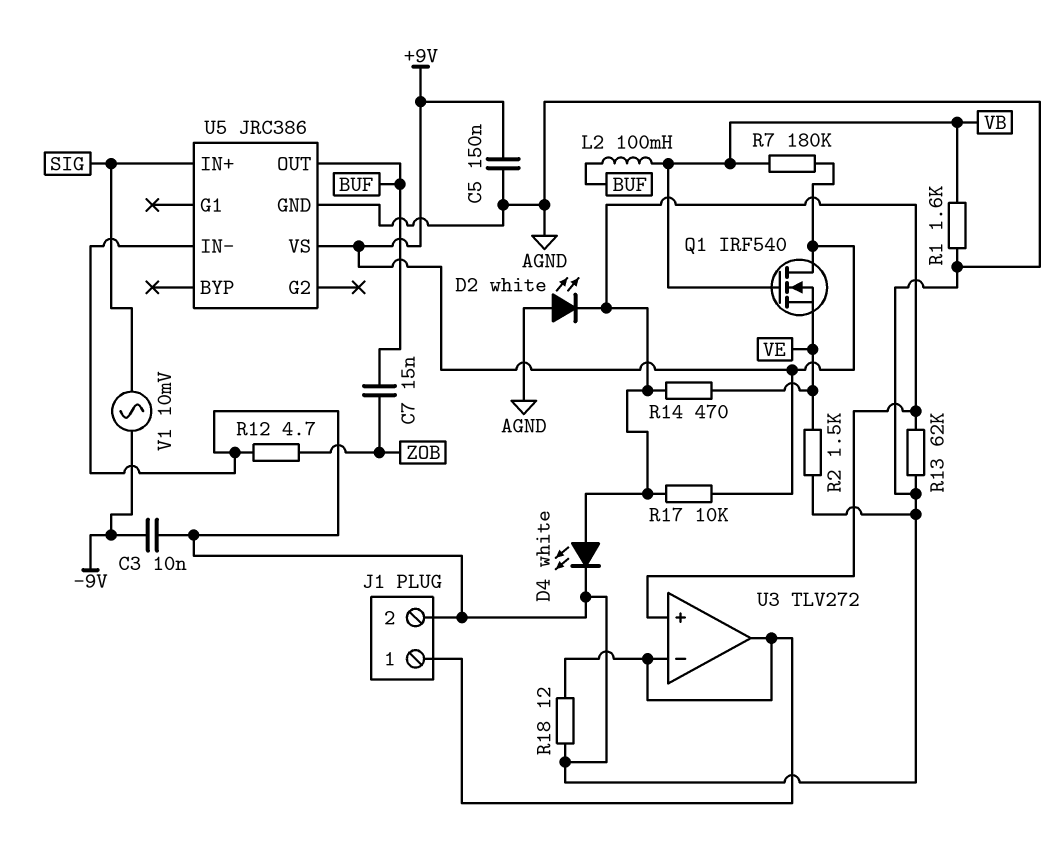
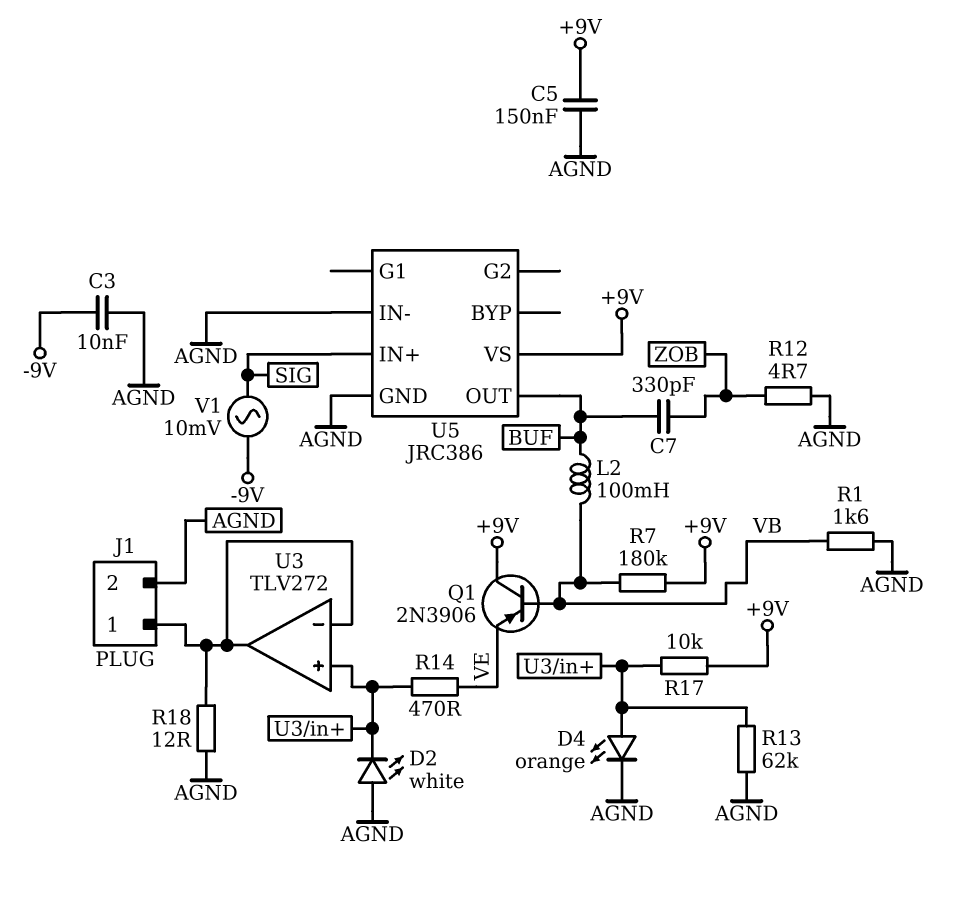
C7: 15nF (BUF, ZOB) -> 330pF (BUF, ZOB)
D4: LED white (A U3/in+, K AGND) -> LED orange (A U3/in+, K AGND)
Q1: NMOS IRF540 (G VB, D +9V, S VE) -> PNP 2N3906 (B VB, C +9V, E VE)
R2: 1.5k (AGND, VE) -> none

